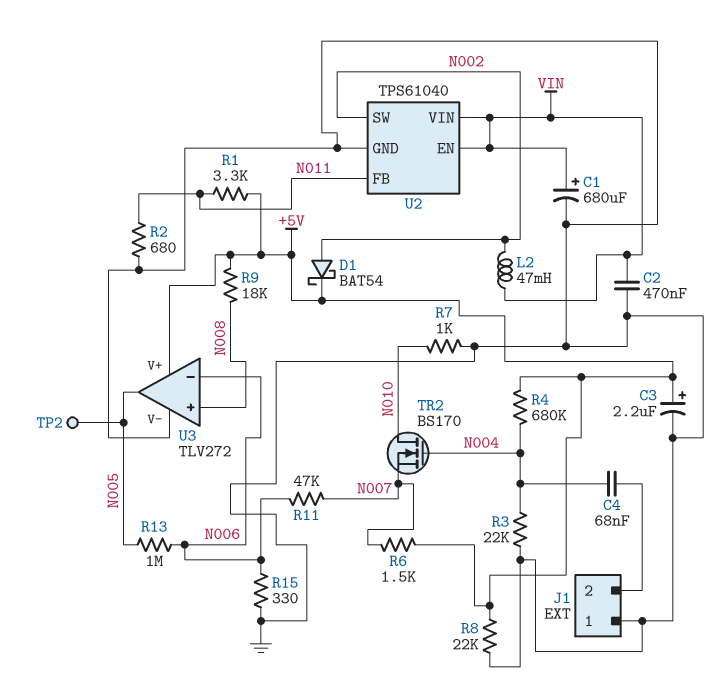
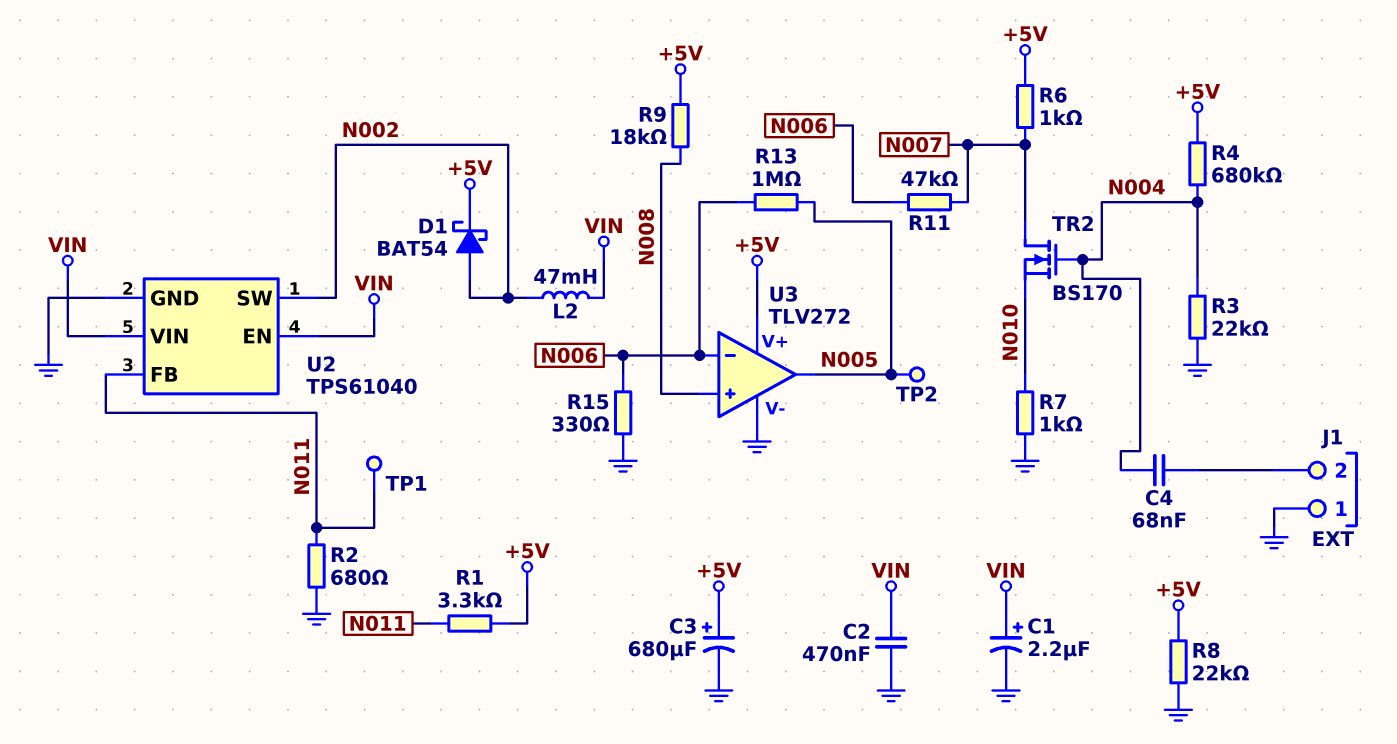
C1: 680uF (plus VIN, minus GND) -> 2.2uF (plus VIN, minus GND)
C3: 2.2uF (plus +5V, minus GND) -> 680uF (plus +5V, minus GND)
R6: 1.5k (+5V, N007) -> 1k (+5V, N007)
TP1: none -> test point (N011)
TR2: NMOS BS170 (G N004, D N010, S N007) -> NMOS BS170 (G N004, D N007, S N010)

